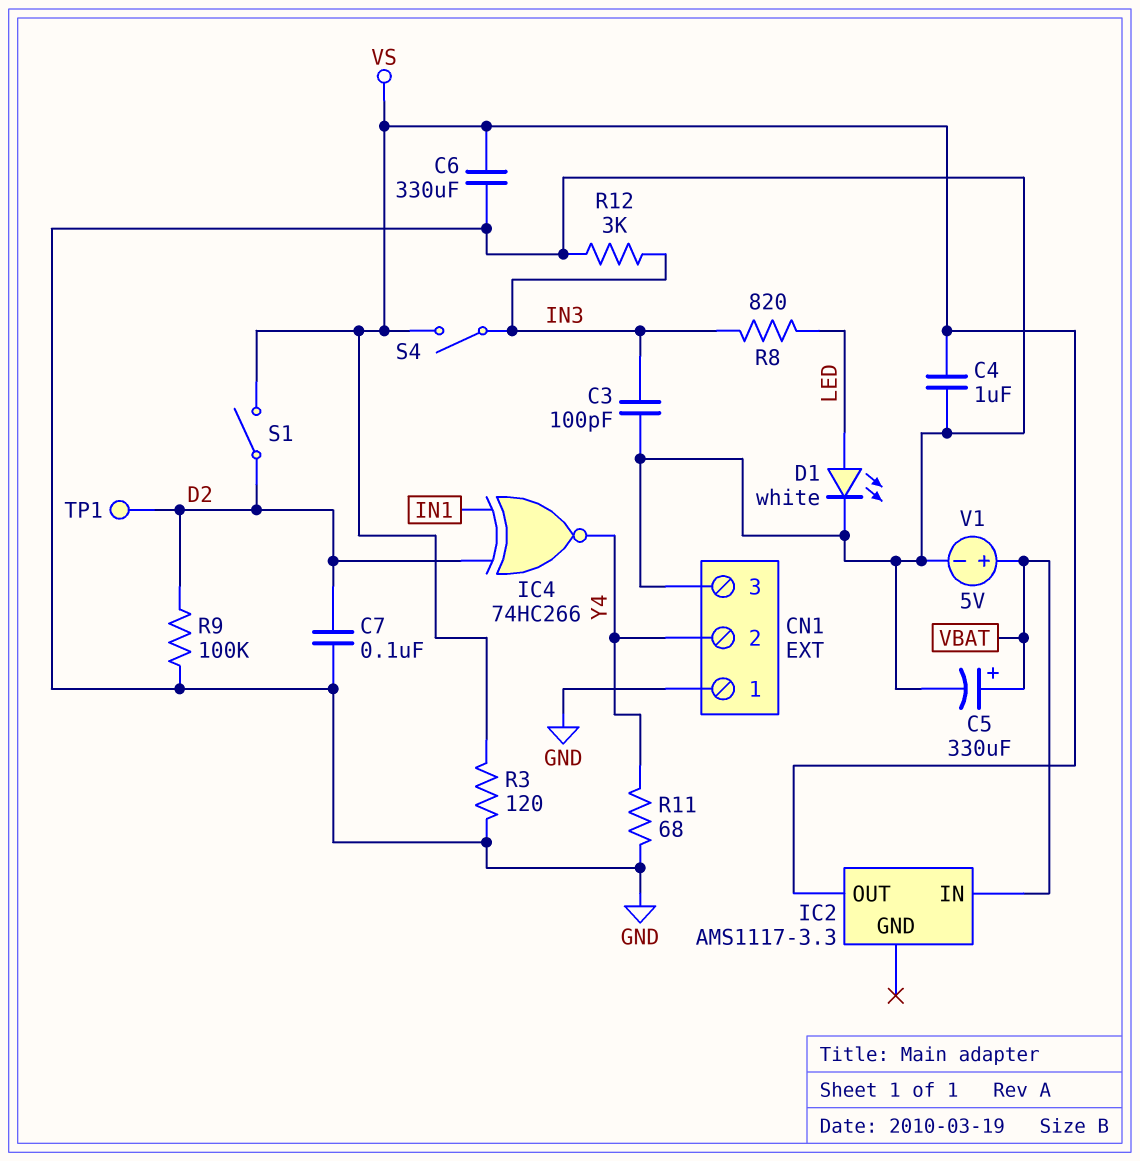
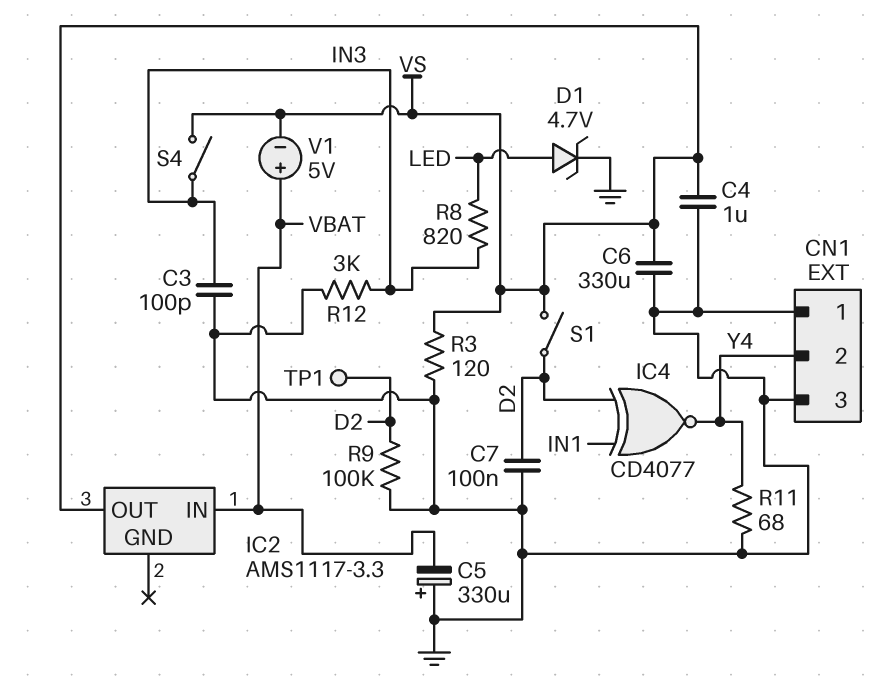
C5: 330uF (plus VBAT, minus GND) -> 330uF (plus GND, minus VBAT)
D1: LED white (A LED, K GND) -> zener 4.7V (A LED, K GND)
IC4: XNOR 74HC266 (in D2, in IN1, out Y4) -> XNOR CD4077 (in D2, in IN1, out Y4)
V1: 5V (plus VBAT, minus GND) -> 5V (plus VBAT, minus VS)

